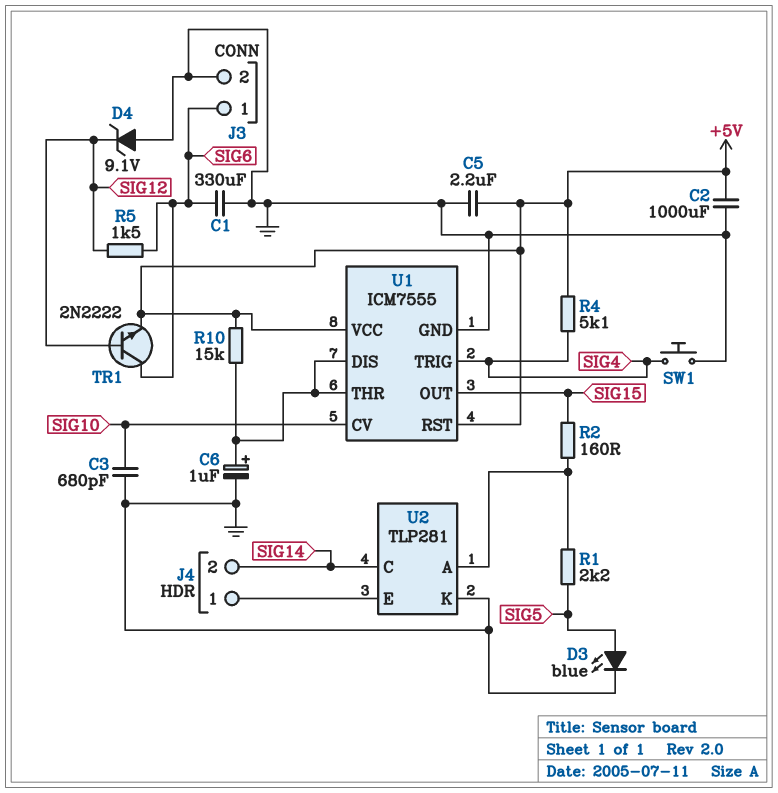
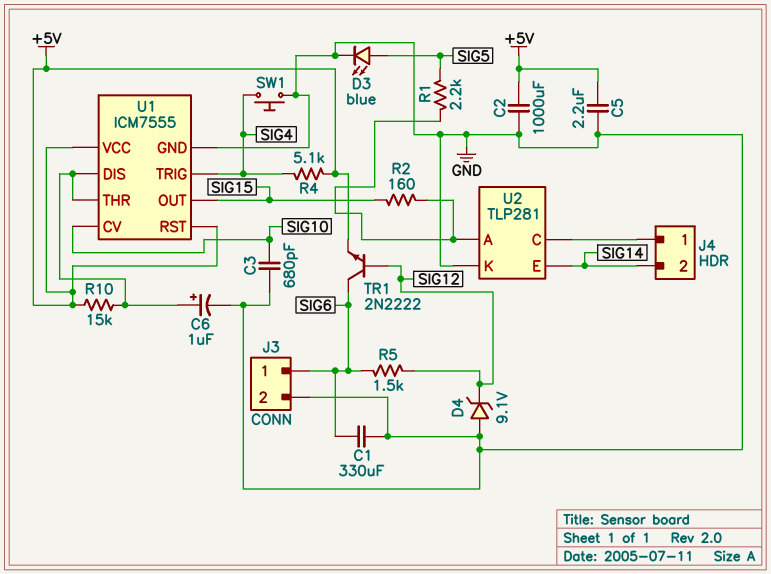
U2 pin C: SIG14 -> J4/1
U2 pin E: J4/1 -> SIG14

